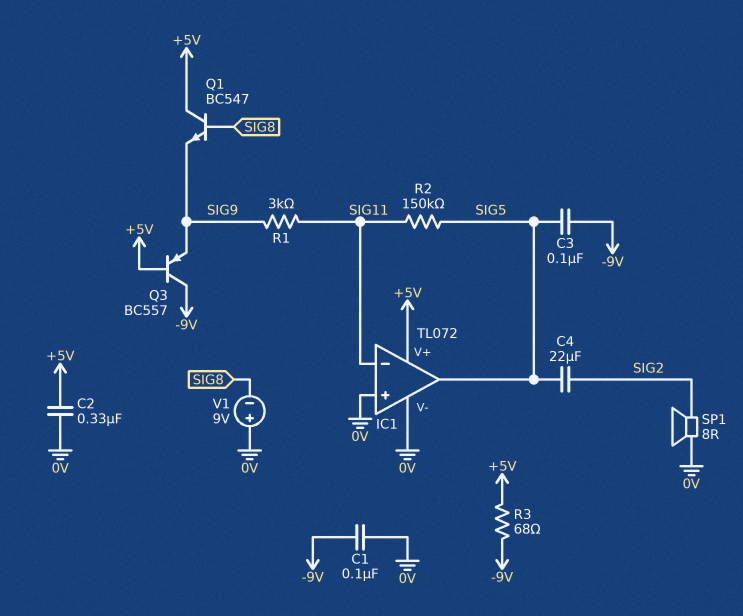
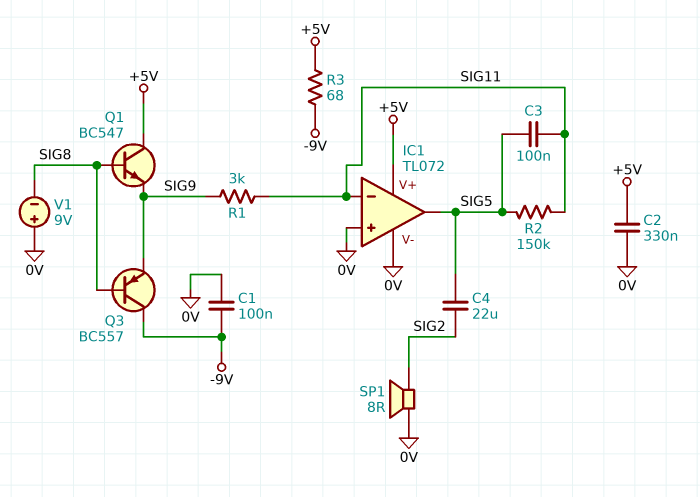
C3: 100nF (-9V, SIG5) -> 100nF (SIG5, SIG11)
Q3: PNP BC557 (B +5V, C -9V, E SIG9) -> PNP BC557 (B SIG8, C -9V, E SIG9)

